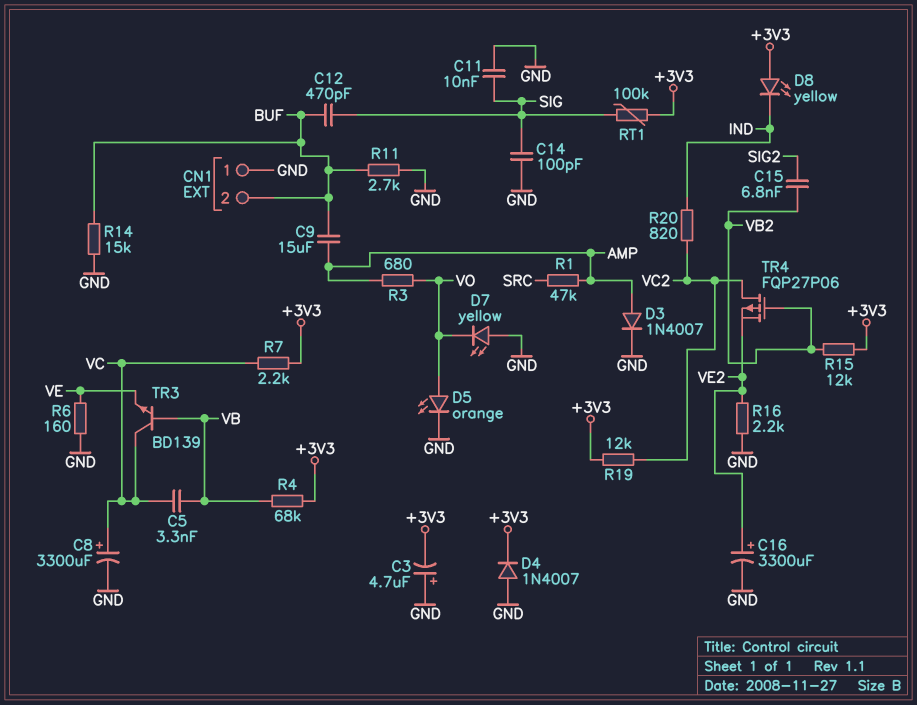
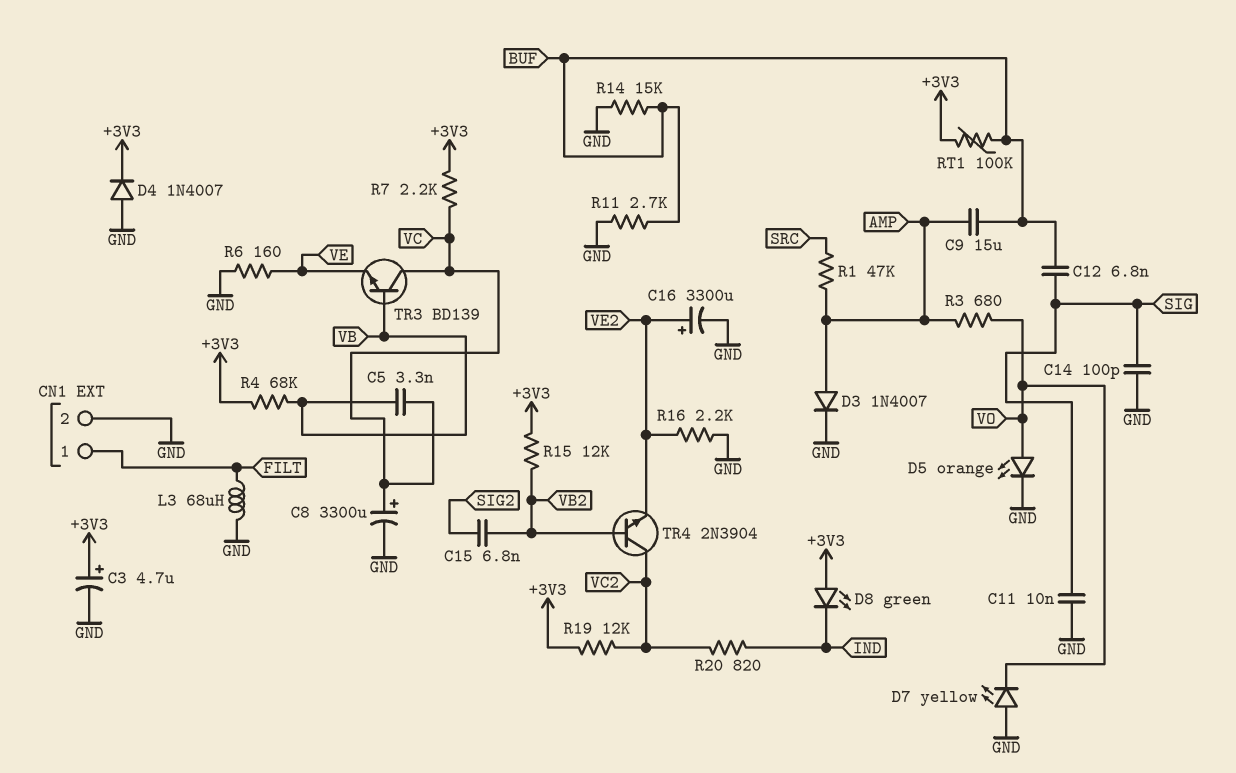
C3: 4.7uF (plus GND, minus +3V3) -> 4.7uF (plus +3V3, minus GND)
C12: 470pF (BUF, SIG) -> 6.8nF (BUF, SIG)
CN1 pin 1: GND -> FILT
CN1 pin 2: BUF -> GND
D8: LED yellow (A +3V3, K IND) -> LED green (A +3V3, K IND)
L3: none -> 68uH (FILT, GND)
RT1: 100k (+3V3, SIG) -> 100k (+3V3, BUF)
TR4: PMOS FQP27P06 (G VB2, D VC2, S VE2) -> NPN 2N3904 (B VB2, C VC2, E VE2)

